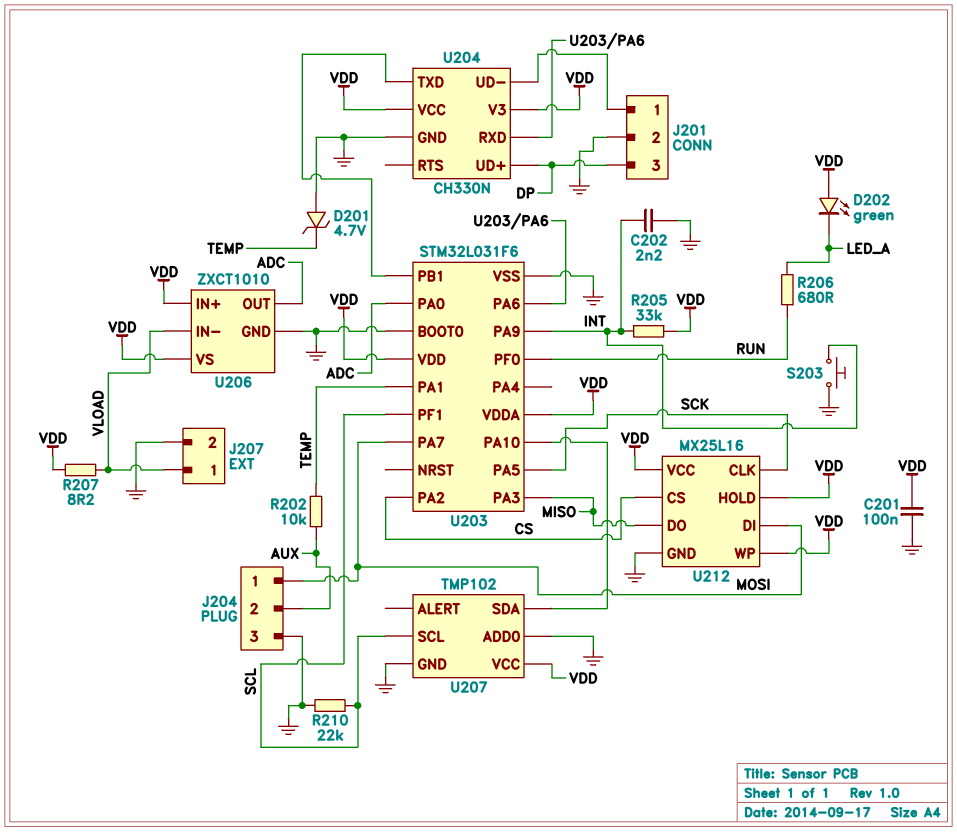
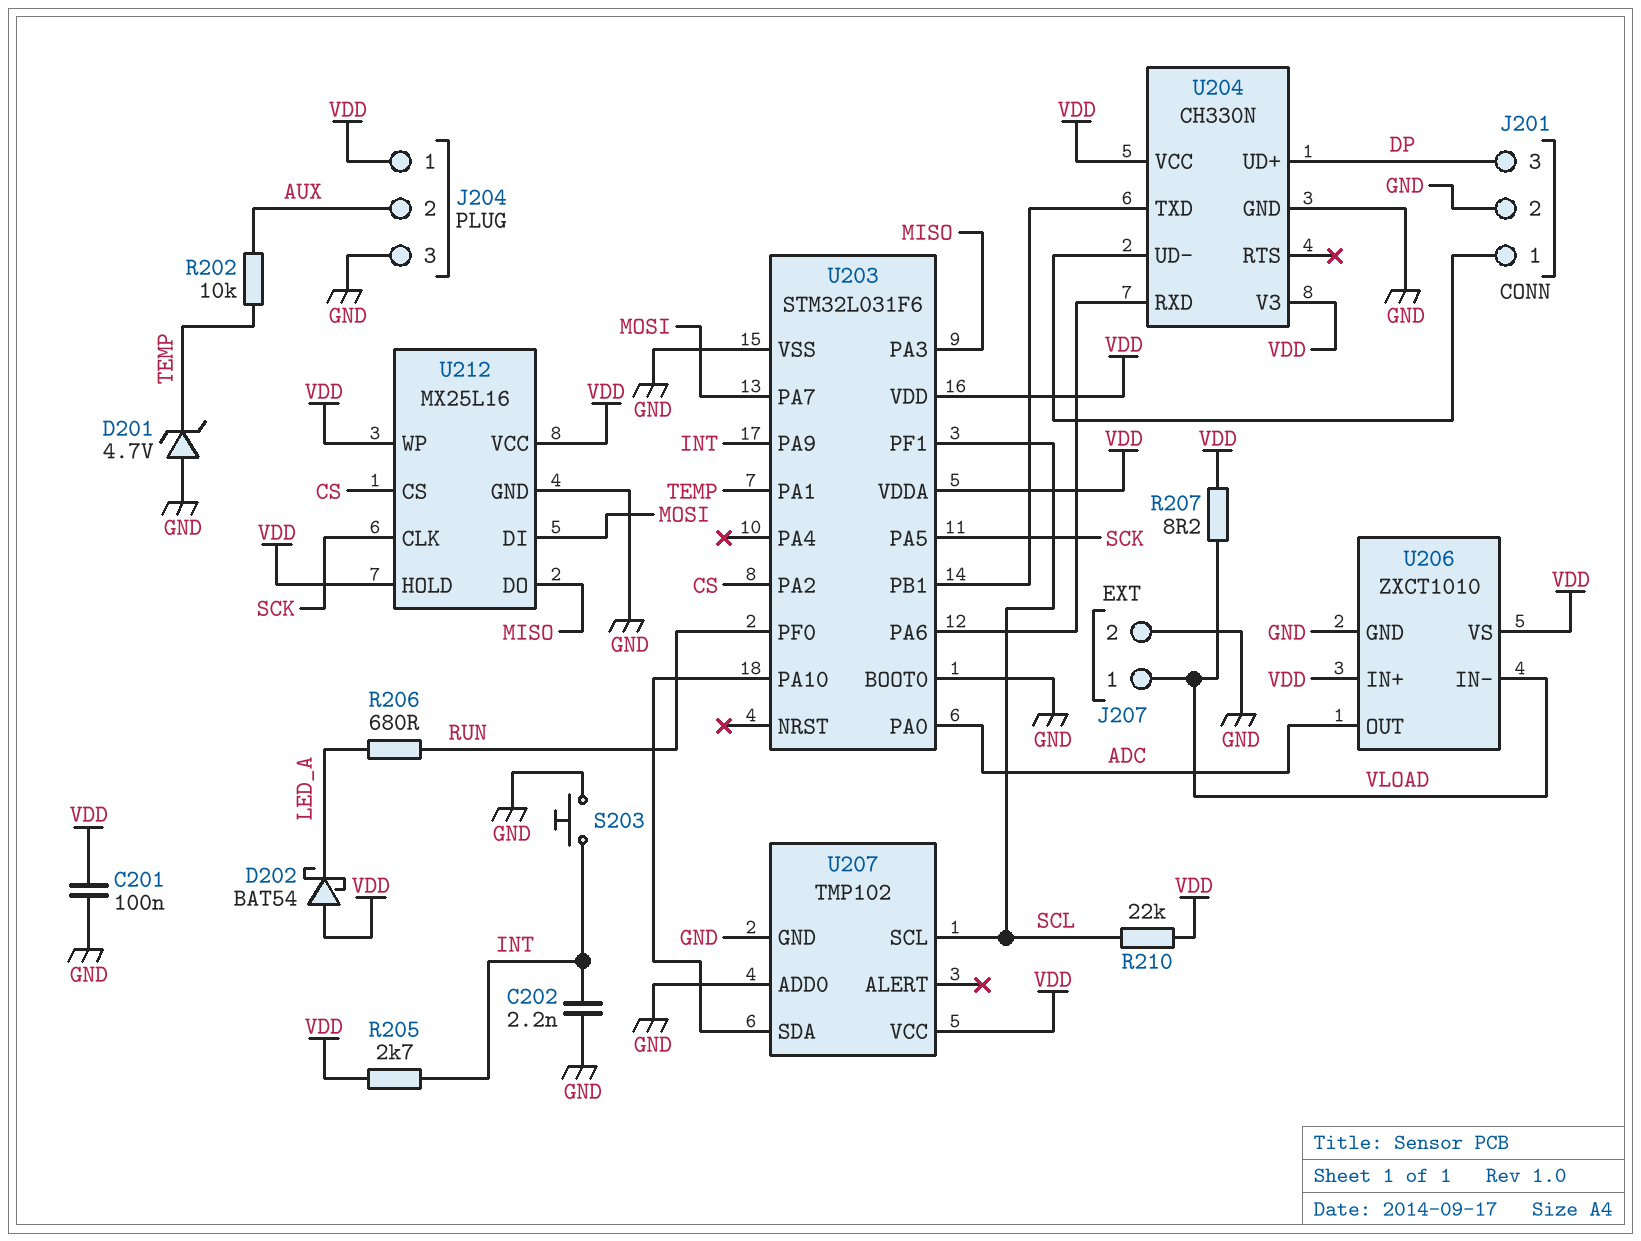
D202: LED green (A VDD, K LED_A) -> schottky BAT54 (A VDD, K LED_A)
J204 pin 1: MOSI -> VDD
R205: 33k (INT, VDD) -> 2.7k (INT, VDD)
R210: 22k (GND, SCL) -> 22k (SCL, VDD)

